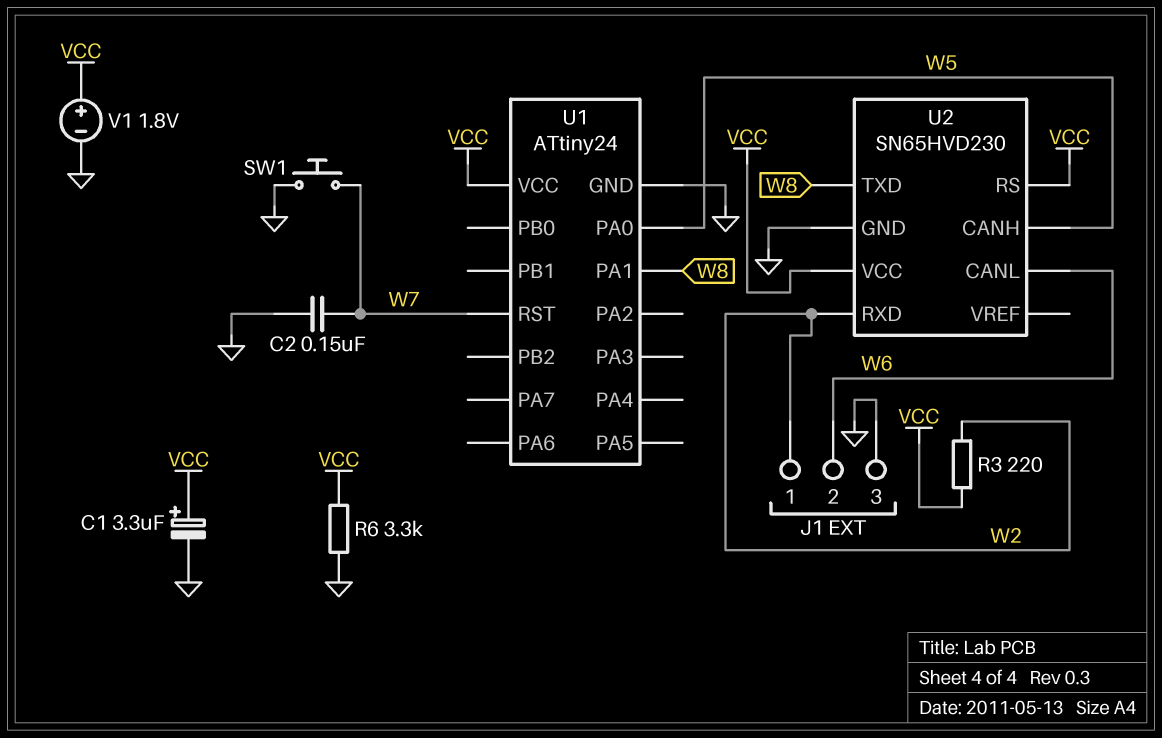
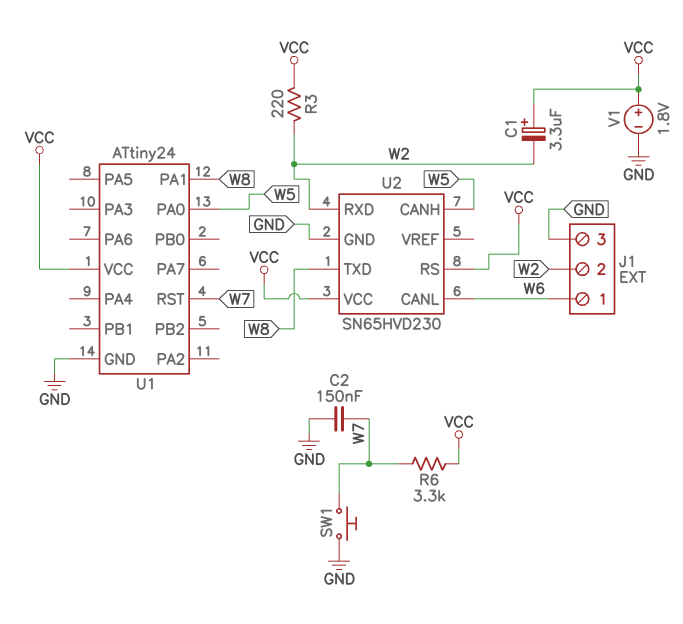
C1: 3.3uF (plus VCC, minus GND) -> 3.3uF (plus VCC, minus W2)
J1 pin 1: W2 -> W6
J1 pin 2: W6 -> W2
R6: 3.3k (GND, VCC) -> 3.3k (VCC, W7)

